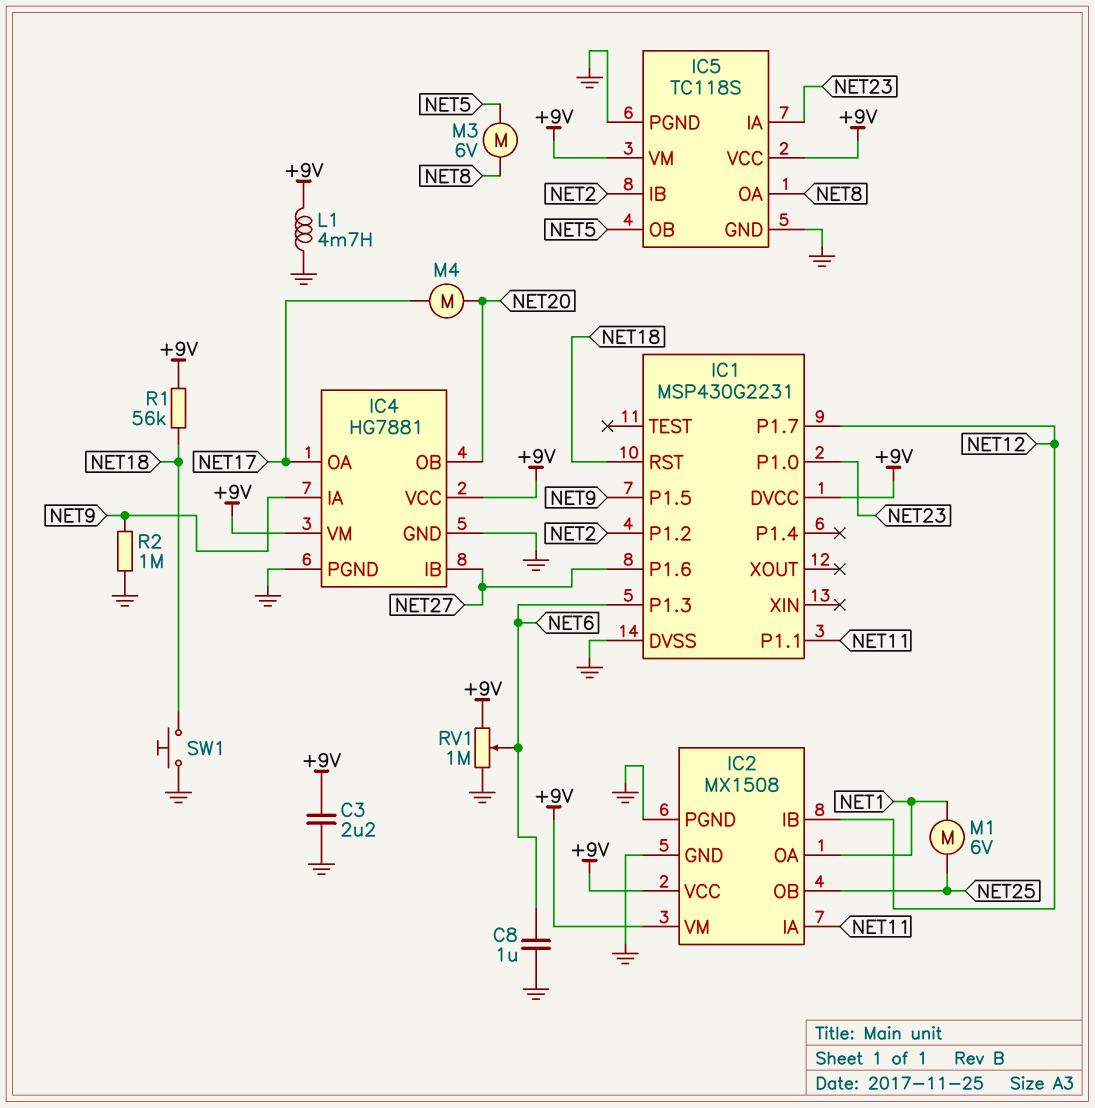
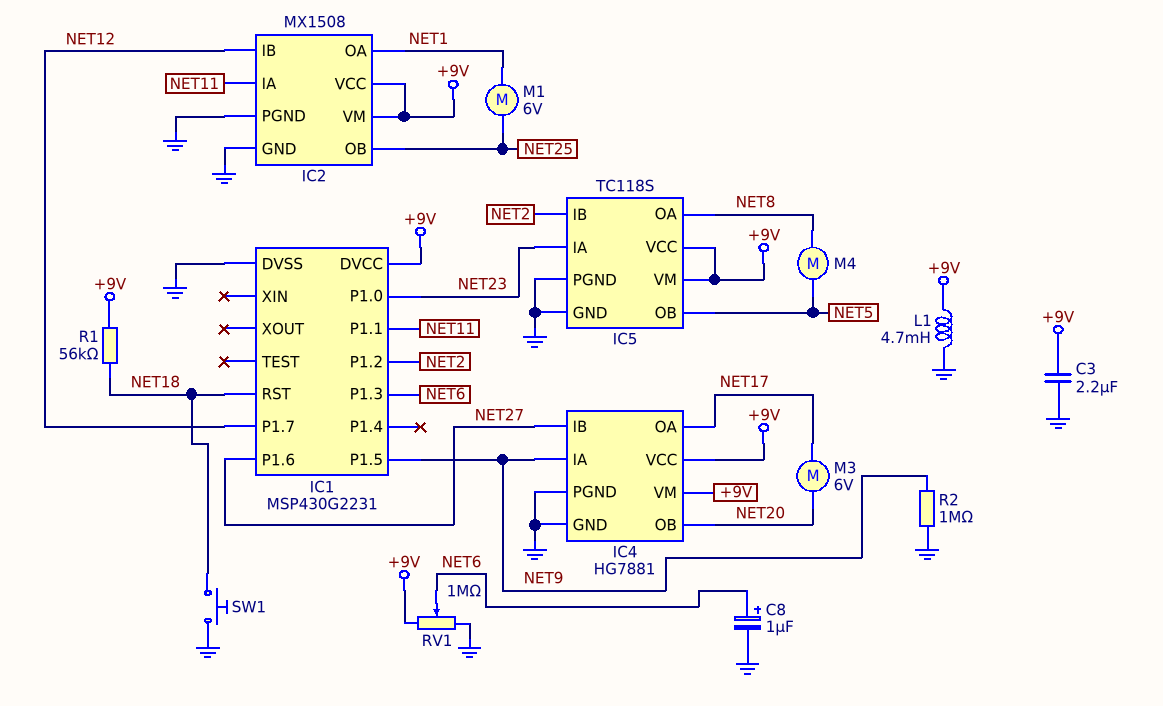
C8: 1uF (GND, NET6) -> 1uF (plus NET6, minus GND)
M3: motor 6V (NET5, NET8) -> motor 6V (NET17, NET20)
M4: motor (NET17, NET20) -> motor (NET5, NET8)

